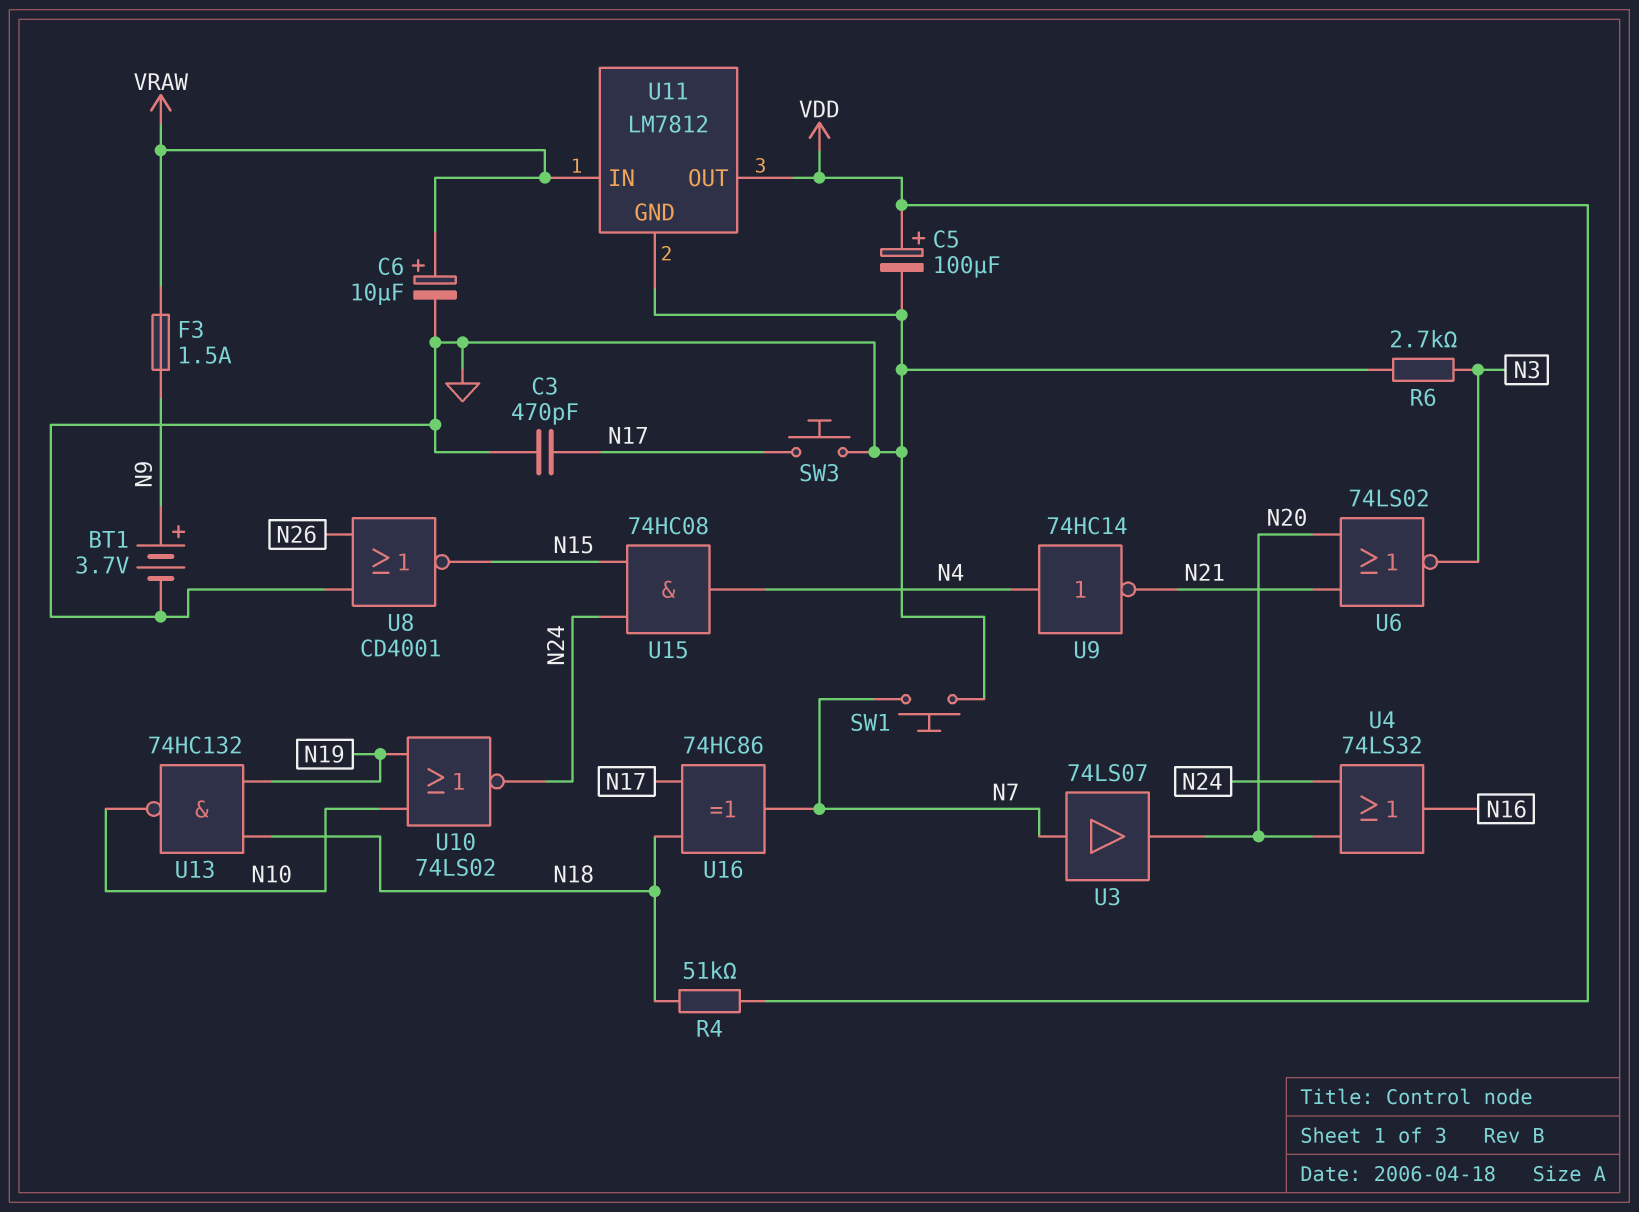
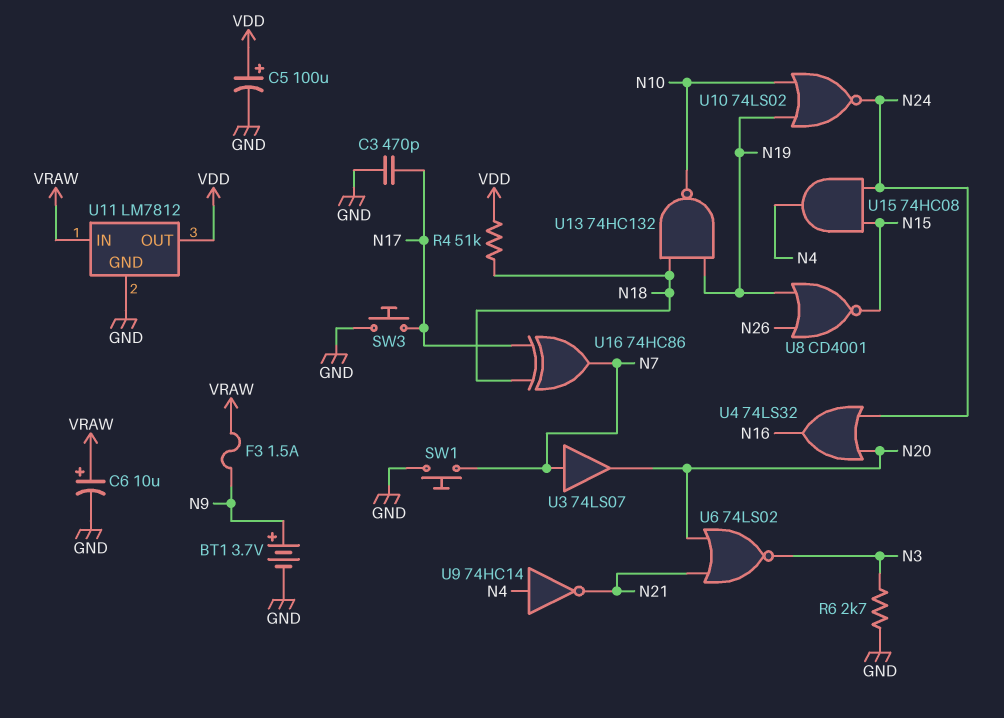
U8: NOR CD4001 (in GND, in N26, out N15) -> NOR CD4001 (in N19, in N26, out N15)

